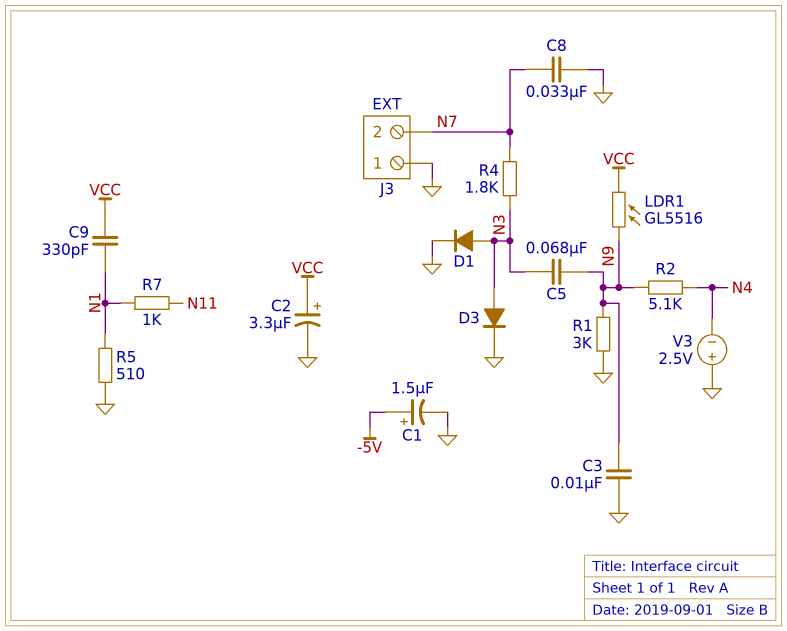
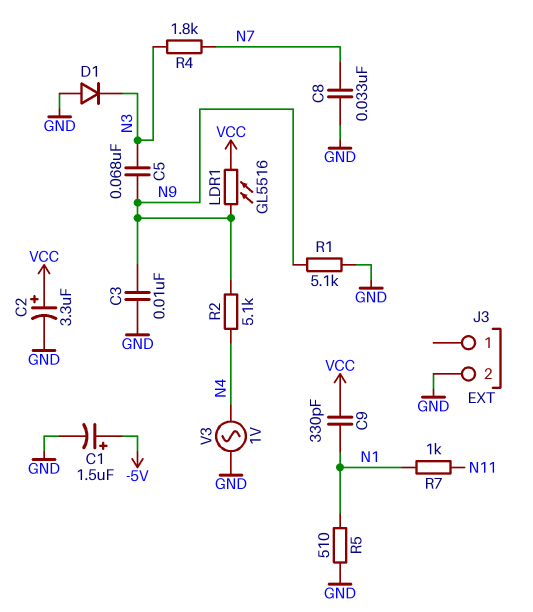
D1: diode (A N3, K GND) -> diode (A GND, K N3)
D3: diode (A N3, K GND) -> none
J3 pin 1: GND -> none
J3 pin 2: N7 -> GND
R1: 3k (GND, N9) -> 5.1k (GND, N9)
V3: 2.5V (plus GND, minus N4) -> AC 1V (GND, N4)

